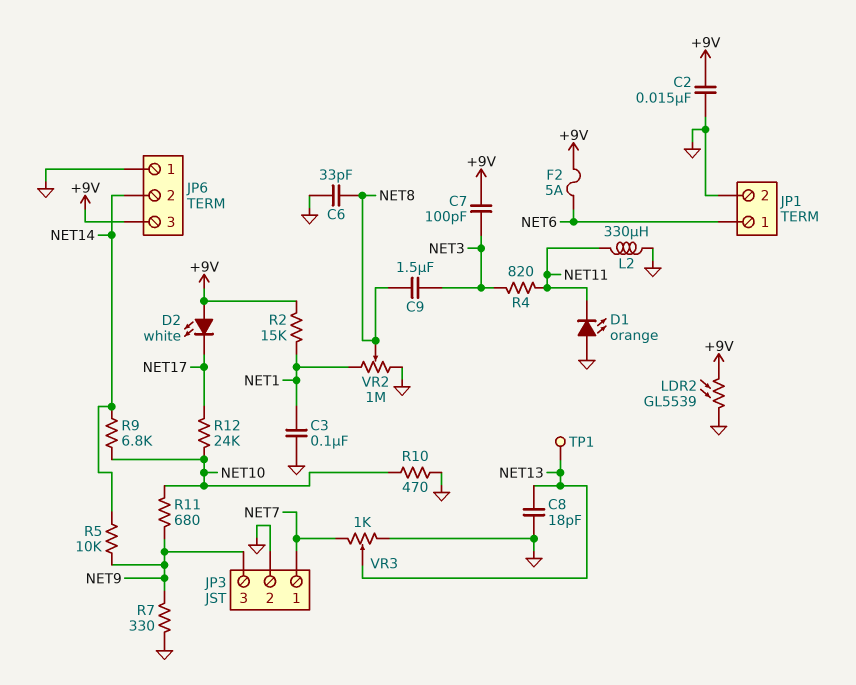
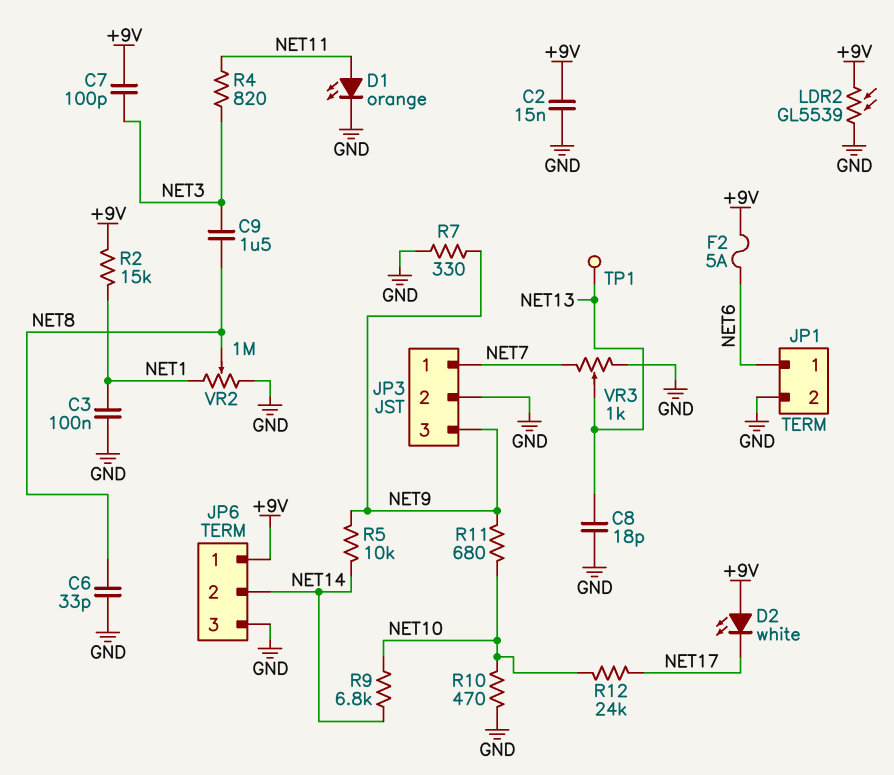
D1: LED orange (A GND, K NET11) -> LED orange (A NET11, K GND)
JP6 pin 1: GND -> +9V
JP6 pin 3: +9V -> GND
L2: 330uH (GND, NET11) -> none

